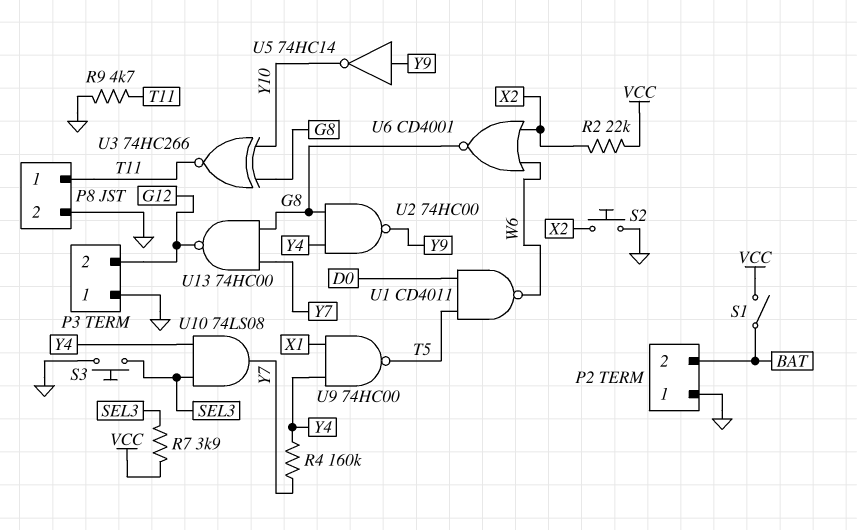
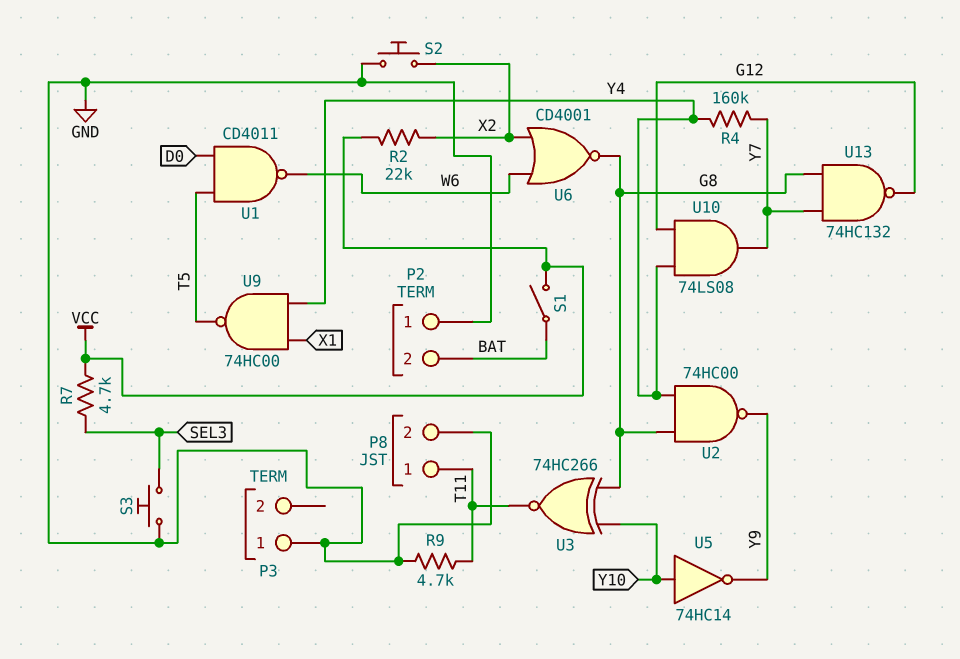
P3 pin 2: G12 -> none
R7: 3.9k (SEL3, VCC) -> 4.7k (SEL3, VCC)
U5: NOT 74HC14 (in Y9, out Y10) -> NOT 74HC14 (in Y10, out Y9)
U10: AND 74LS08 (in SEL3, in Y4, out Y7) -> AND 74LS08 (in G12, in Y4, out Y7)
U13: NAND 74HC00 (in G8, in Y7, out G12) -> NAND 74HC132 (in G8, in Y7, out G12)

